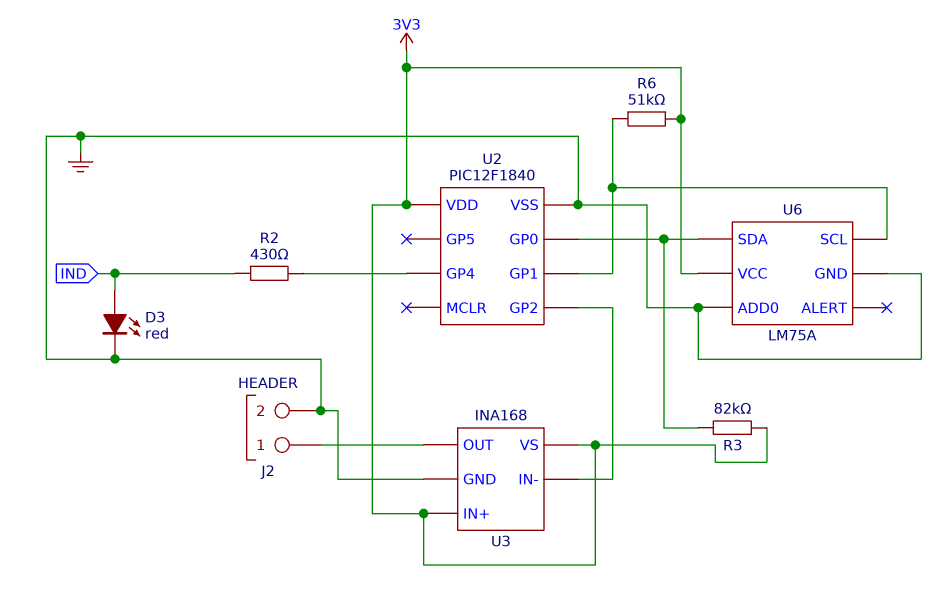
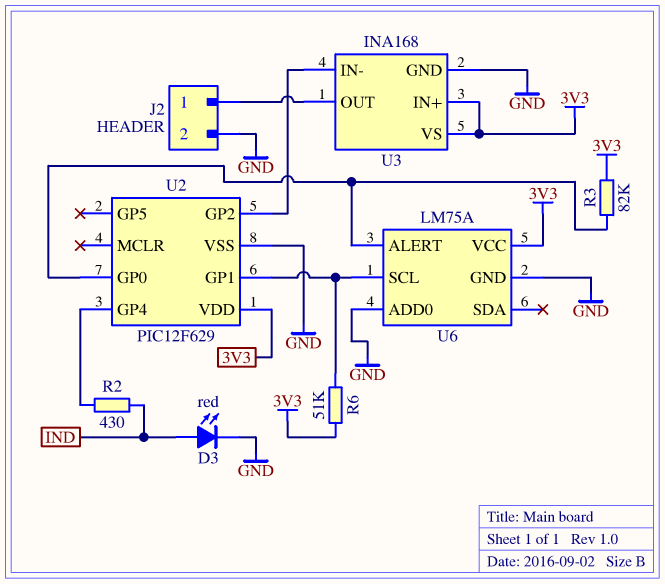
U2: PIC12F1840 -> PIC12F629
U6 pin ALERT: none -> U2/GP0
U6 pin SDA: U2/GP0 -> none

